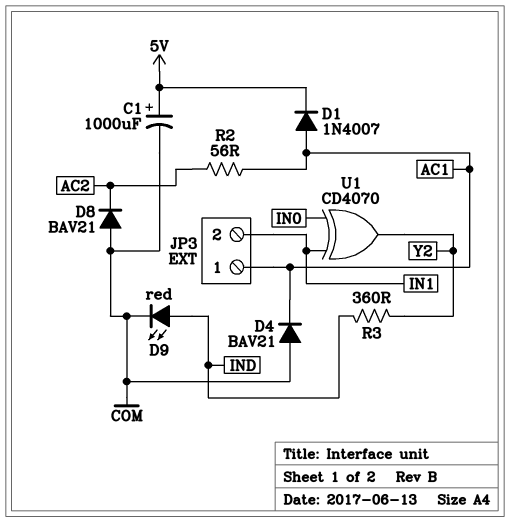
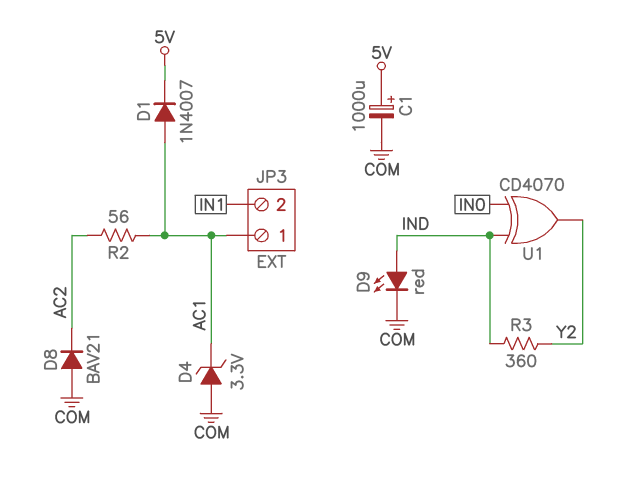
D4: diode BAV21 (A COM, K AC1) -> zener 3.3V (A COM, K AC1)
U1: XOR CD4070 (in IN0, in IN1, out Y2) -> XOR CD4070 (in IN0, in IND, out Y2)

